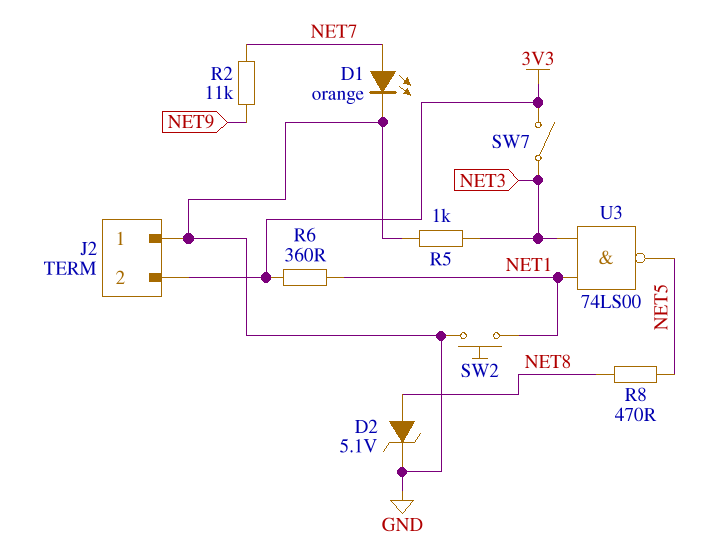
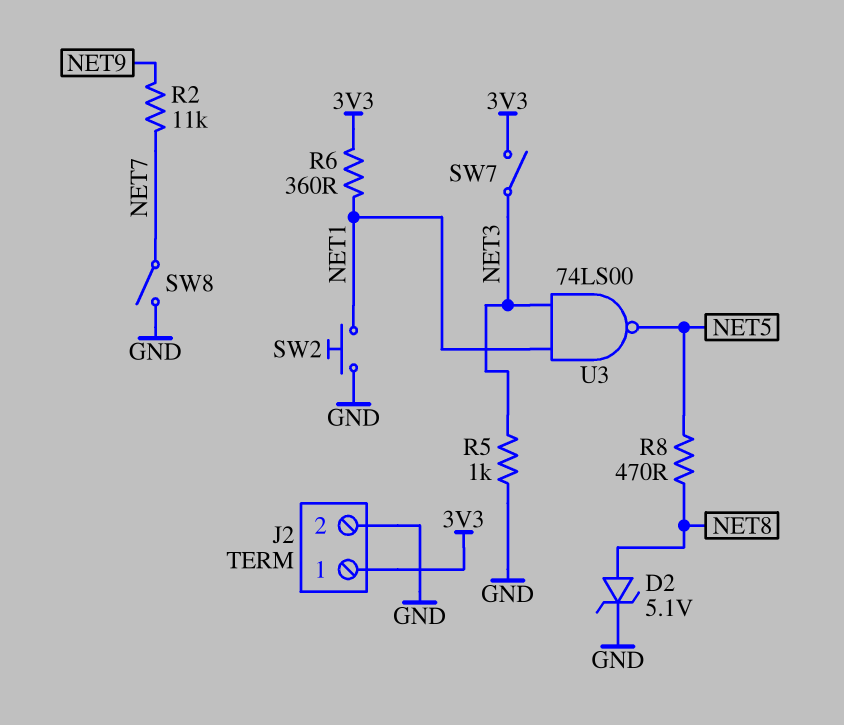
D1: LED orange (A NET7, K GND) -> none
J2 pin 1: GND -> 3V3
J2 pin 2: 3V3 -> GND
SW8: none -> switch (GND, NET7)

